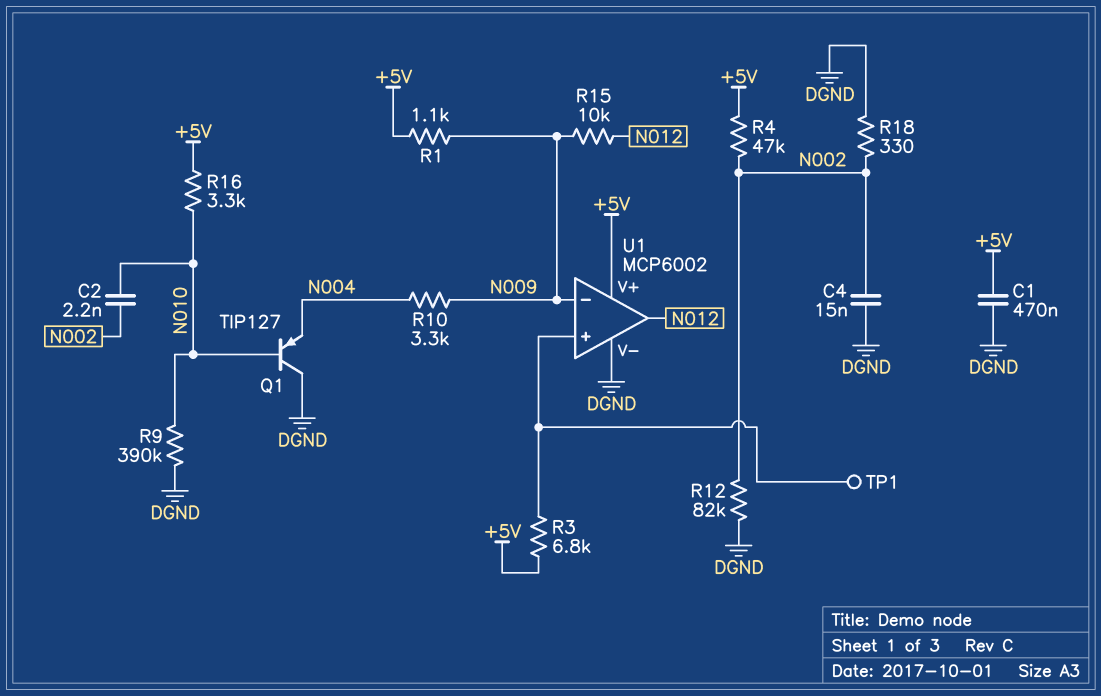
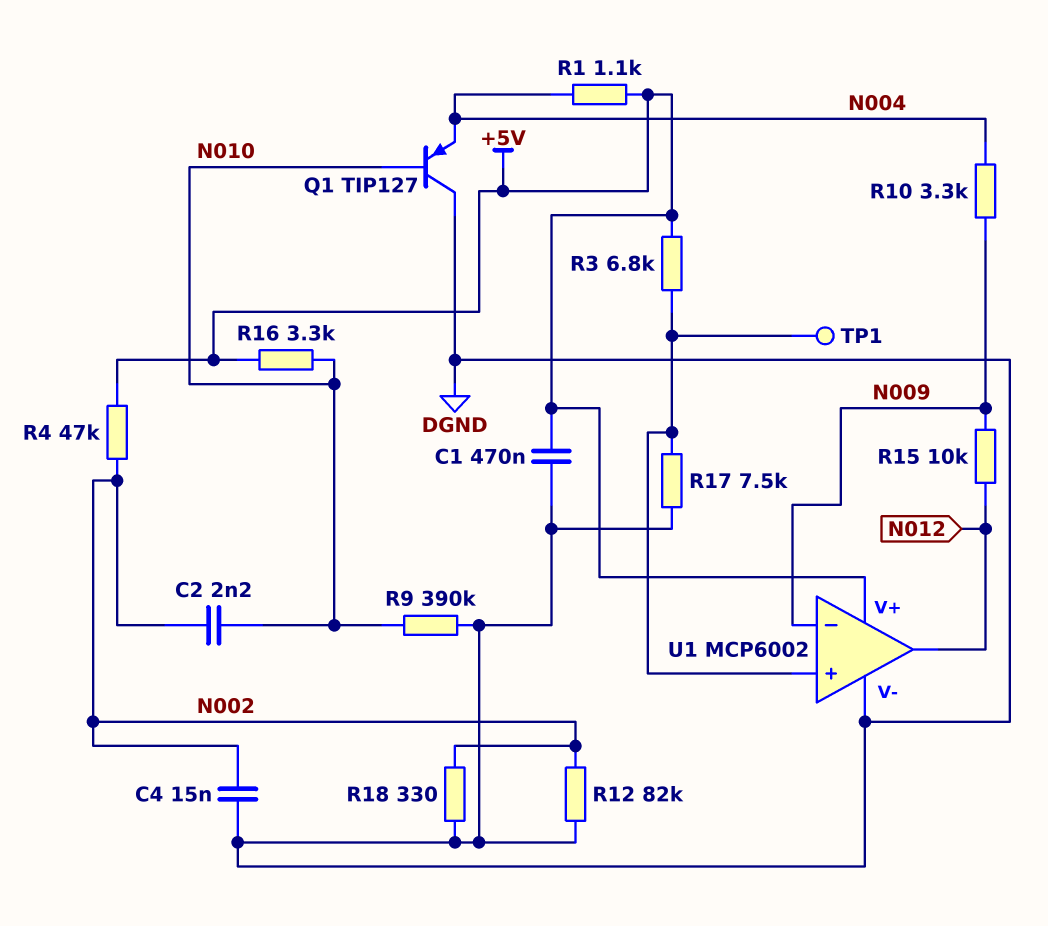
R1: 1.1k (+5V, N009) -> 1.1k (+5V, N004)
R17: none -> 7.5k (DGND, U1/in+)

